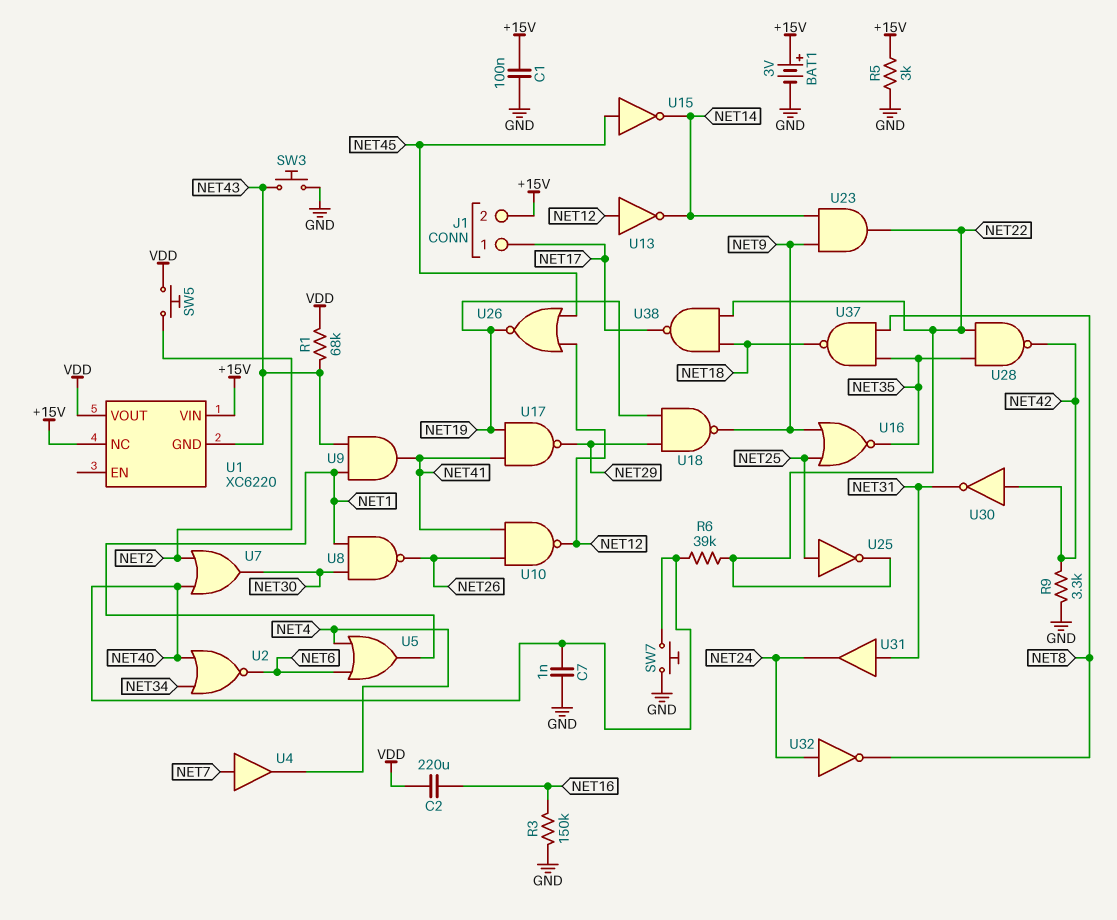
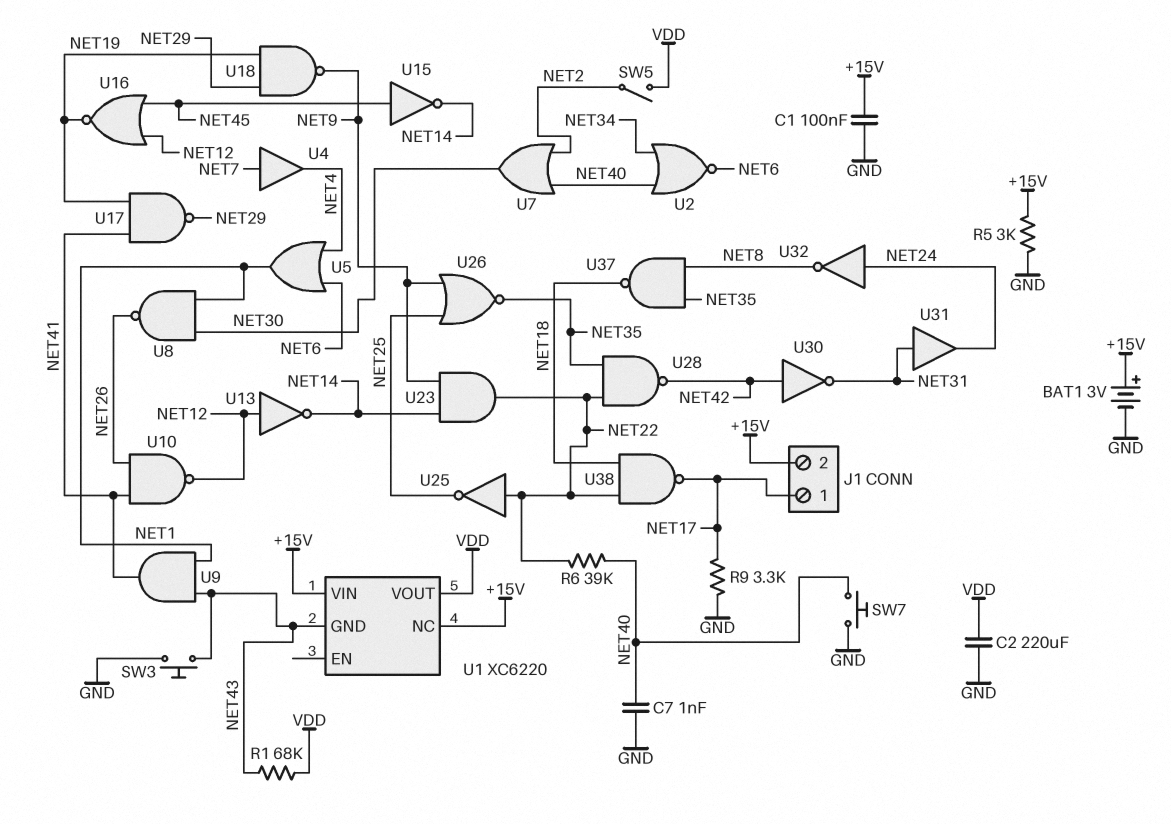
C2: 220uF (NET16, VDD) -> 220uF (GND, VDD)
R3: 150k (GND, NET16) -> none
R9: 3.3k (GND, NET42) -> 3.3k (GND, NET17)
SW5: button (NET2, VDD) -> switch (NET2, VDD)
U16: NOR (in NET9, in NET25, out NET35) -> NOR (in NET12, in NET45, out NET19)
U25: NOT (in NET25, out NET22) -> NOT (in NET22, out NET25)
U26: NOR (in NET12, in NET45, out NET19) -> NOR (in NET9, in NET25, out NET35)

